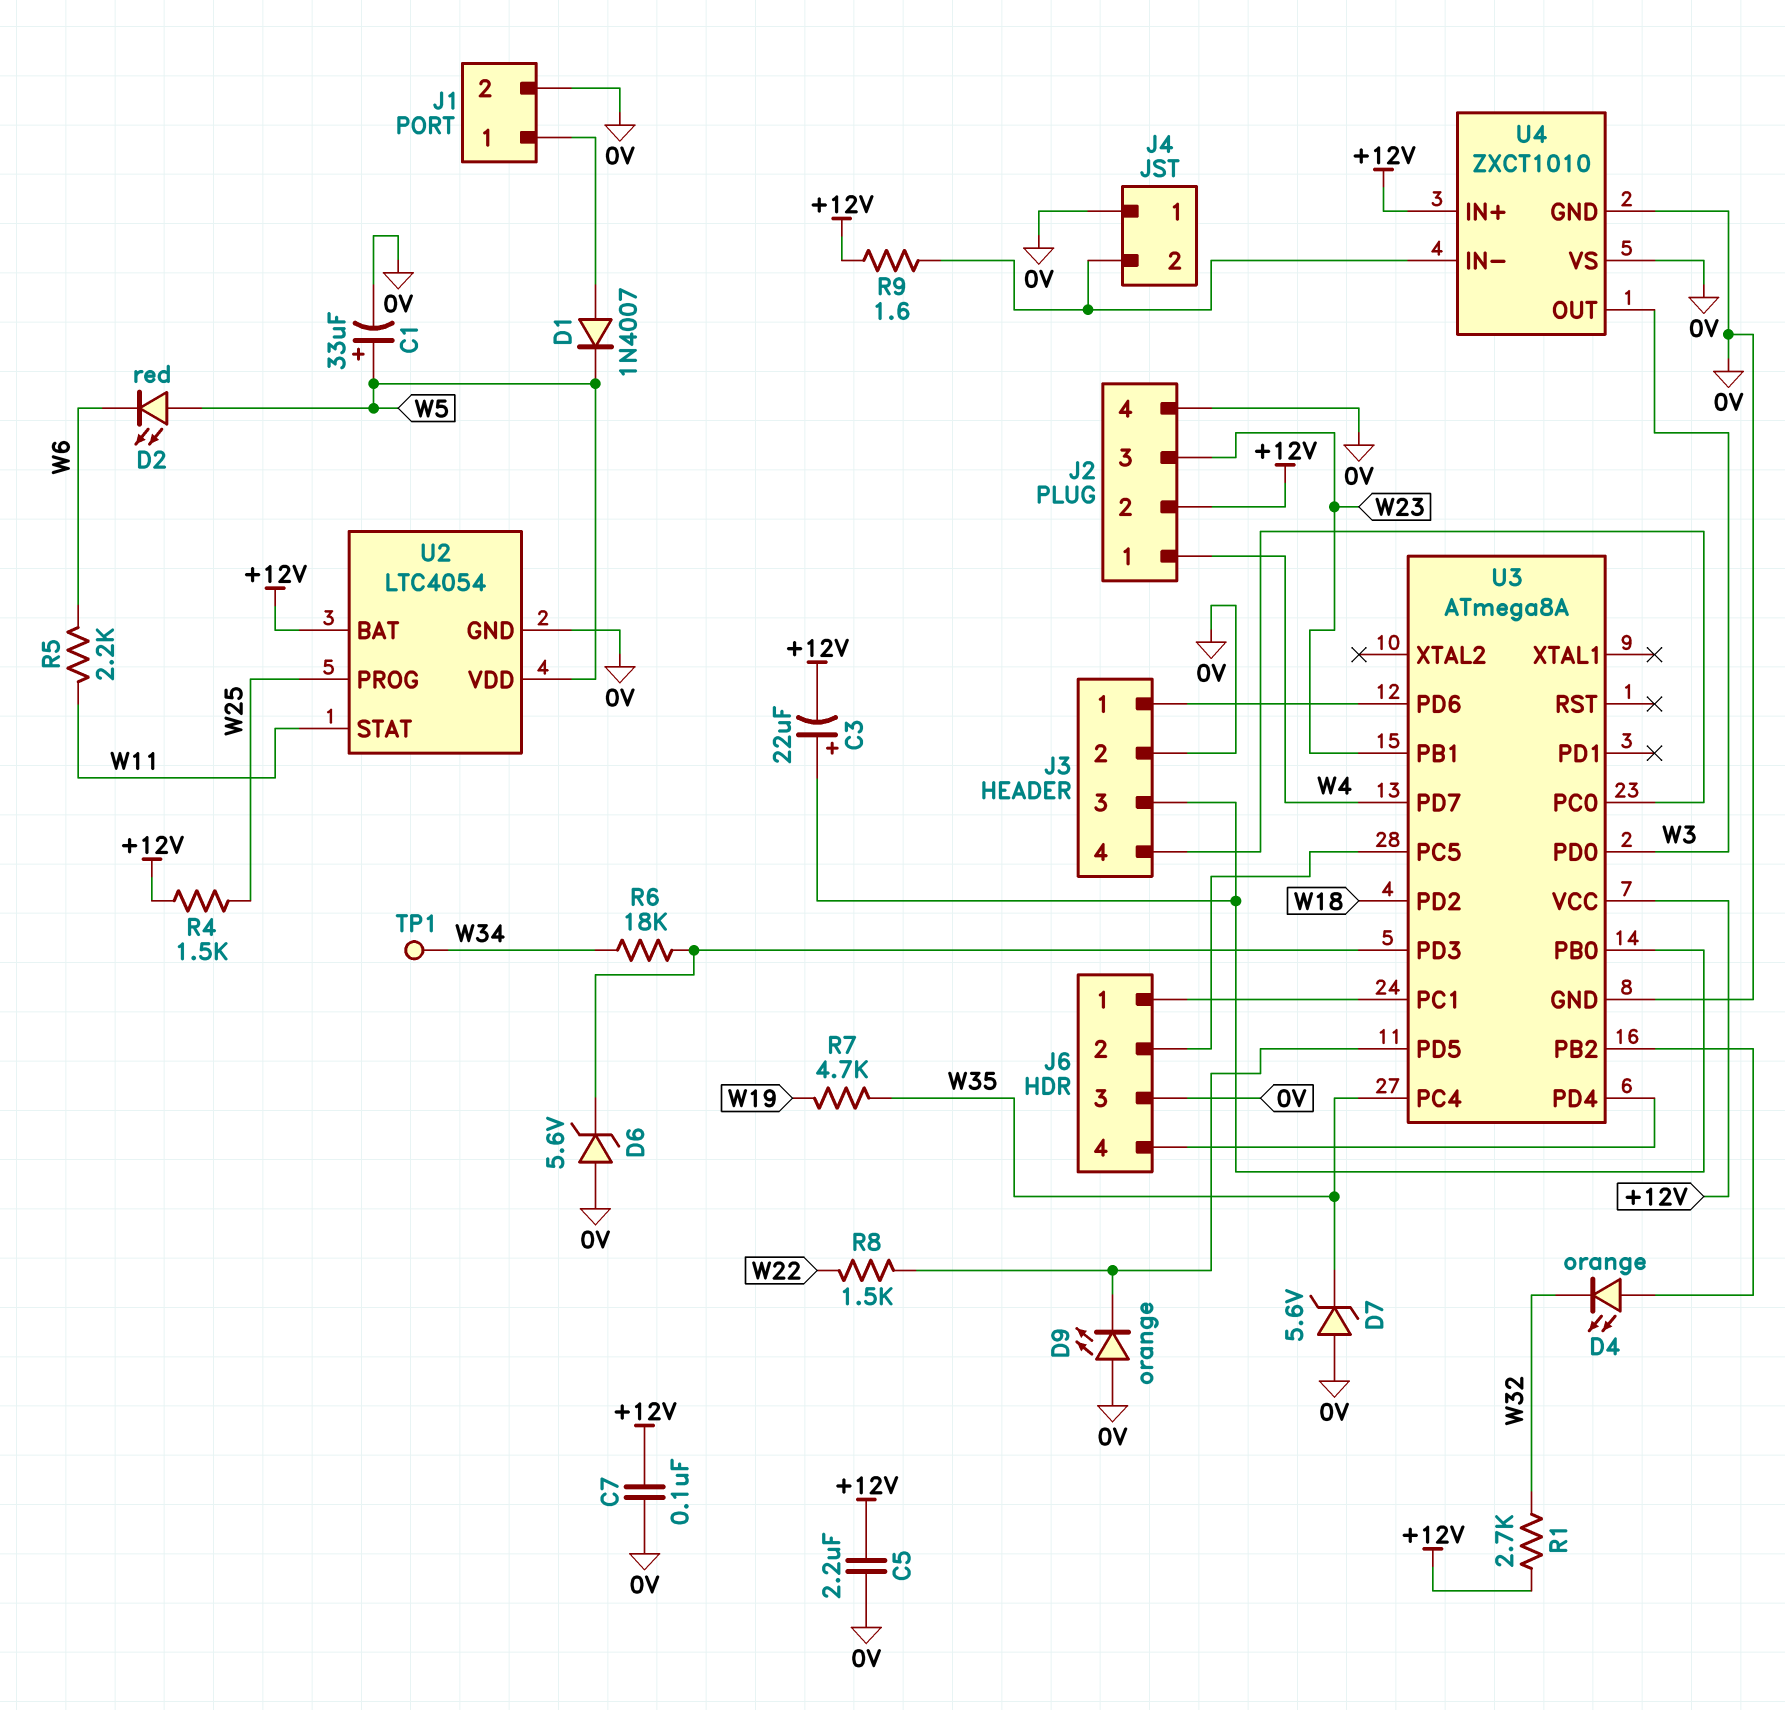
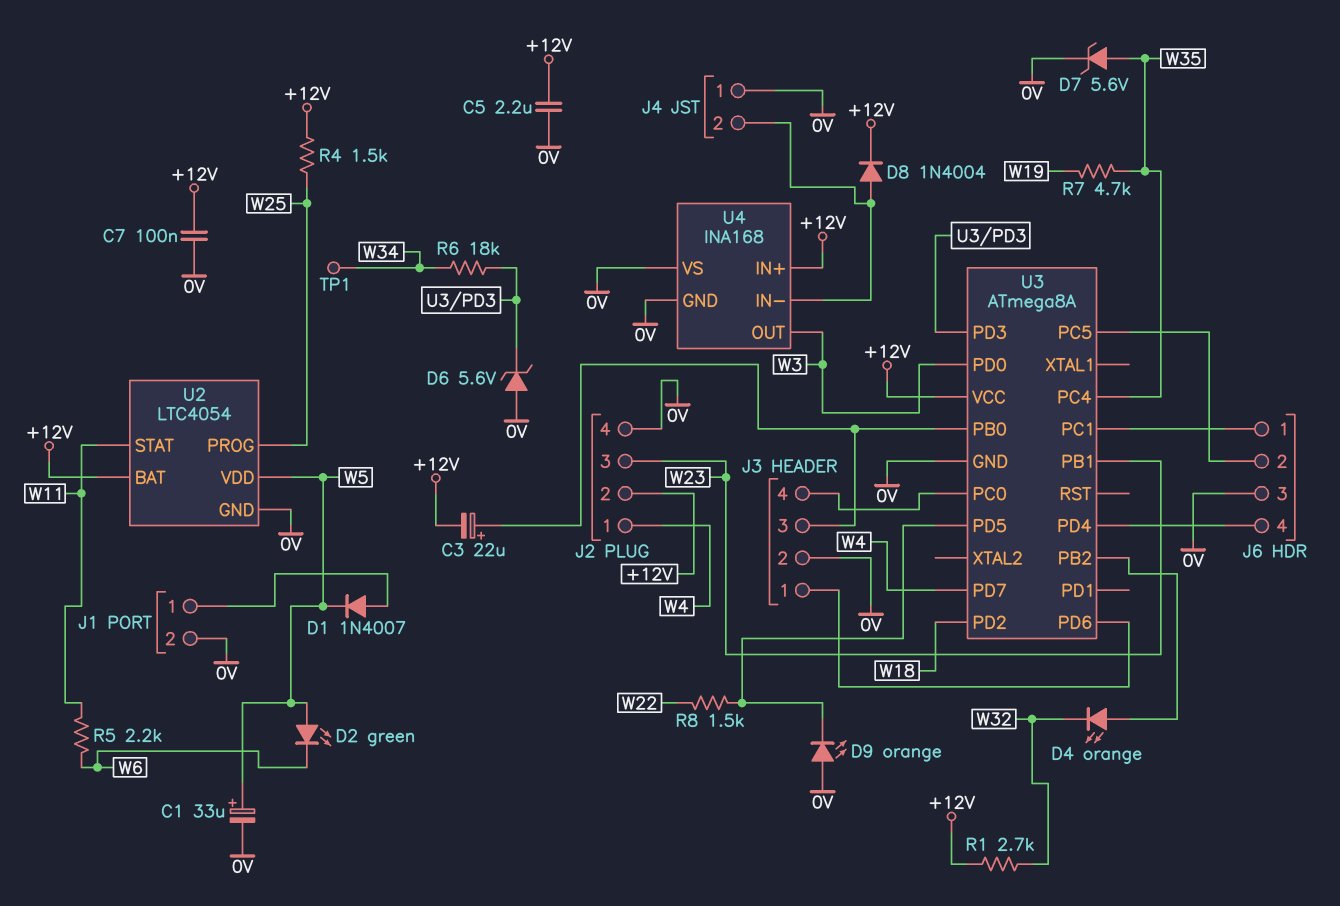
D2: LED red (A W5, K W6) -> LED green (A W5, K W6)
D7: zener 5.6V (A 0V, K W35) -> zener 5.6V (A W35, K 0V)
D8: none -> diode 1N4004 (A J4/2, K +12V)
R9: 1.6 (+12V, J4/2) -> none
U4: ZXCT1010 -> INA168

